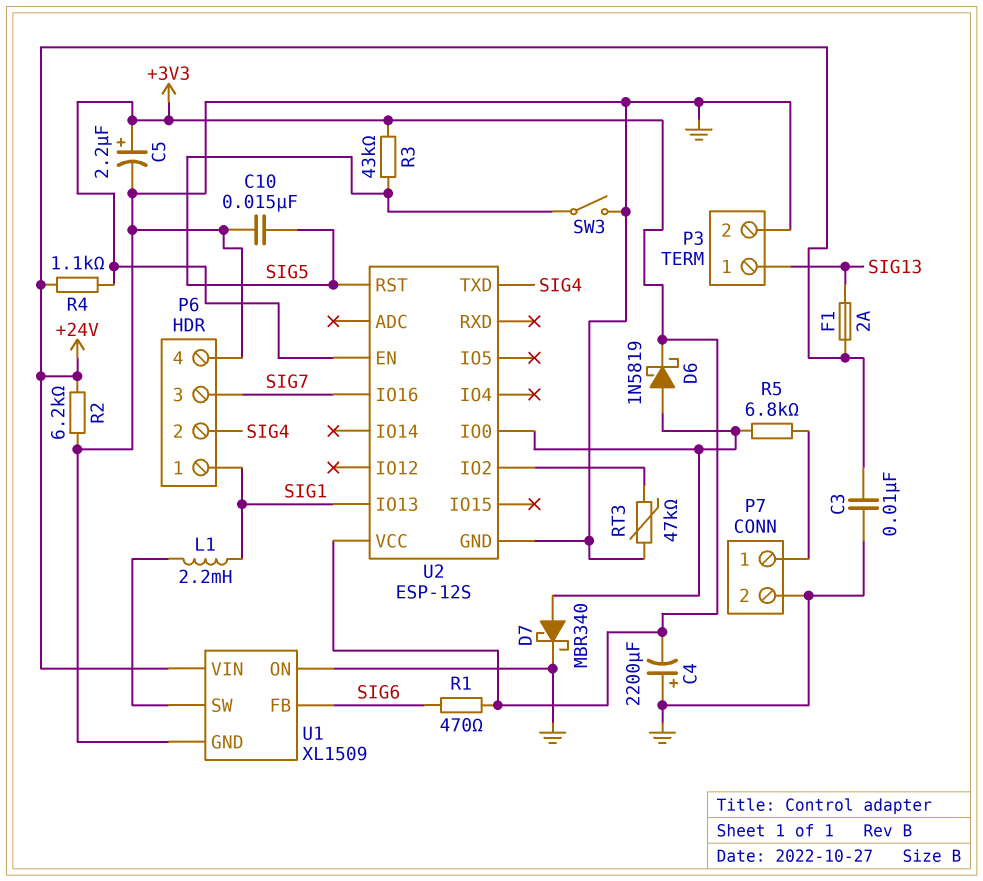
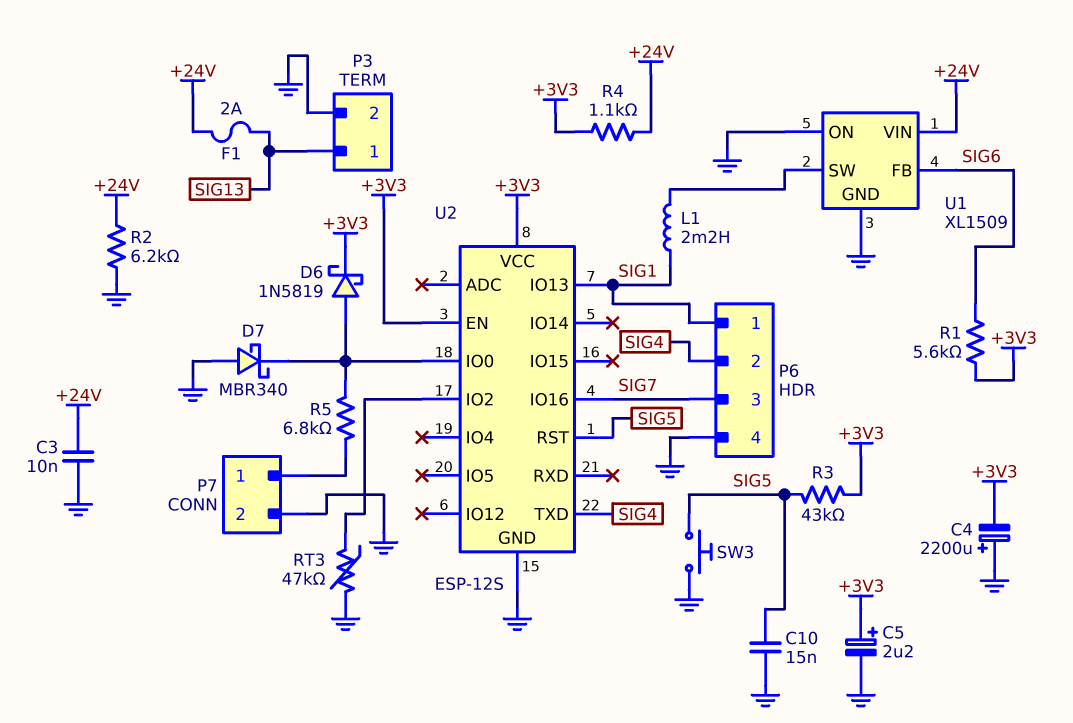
D7: schottky MBR340 (A U2/IO0, K GND) -> schottky MBR340 (A GND, K U2/IO0)
R1: 470 (+3V3, SIG6) -> 5.6k (+3V3, SIG6)
SW3: switch (GND, SIG5) -> button (GND, SIG5)

